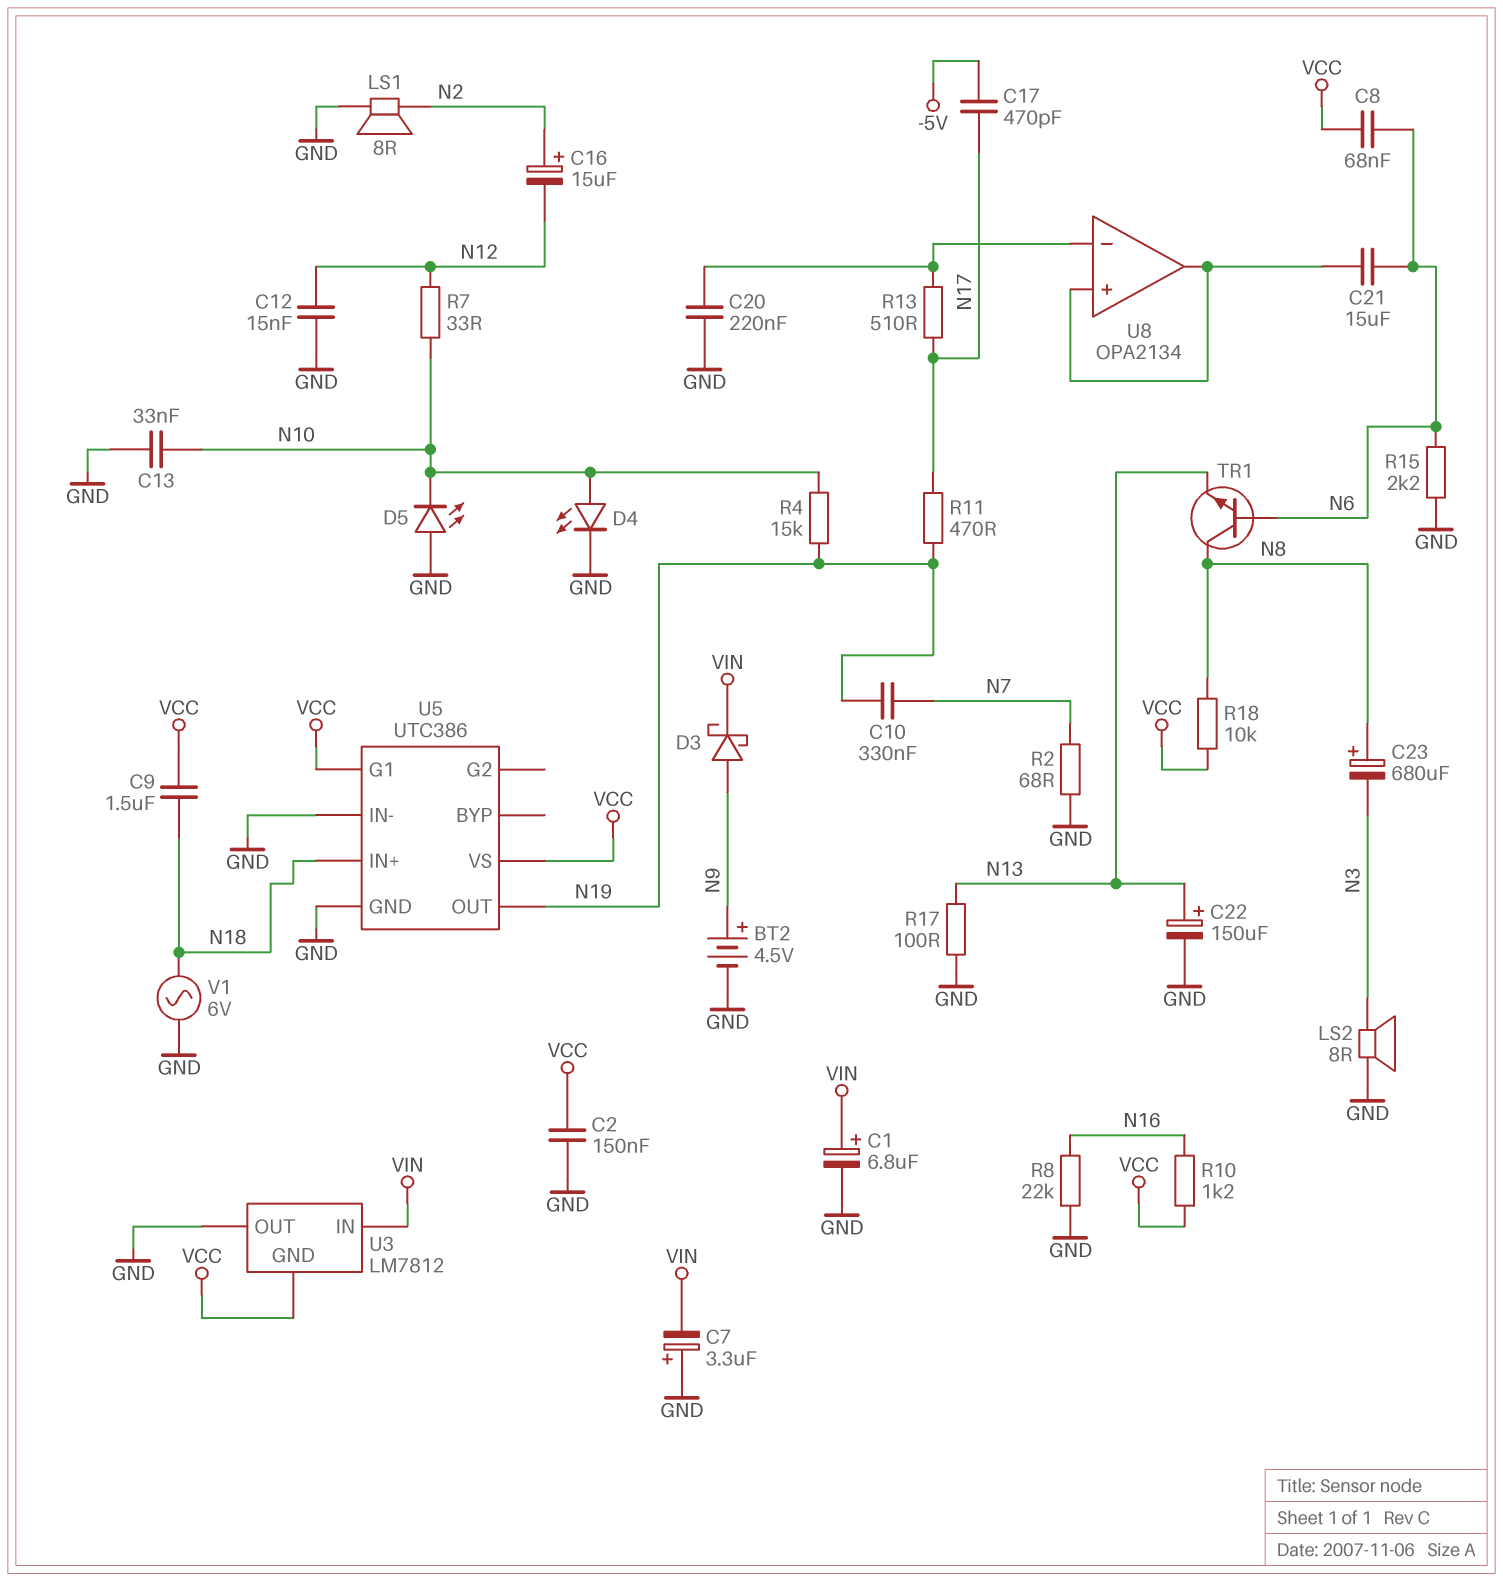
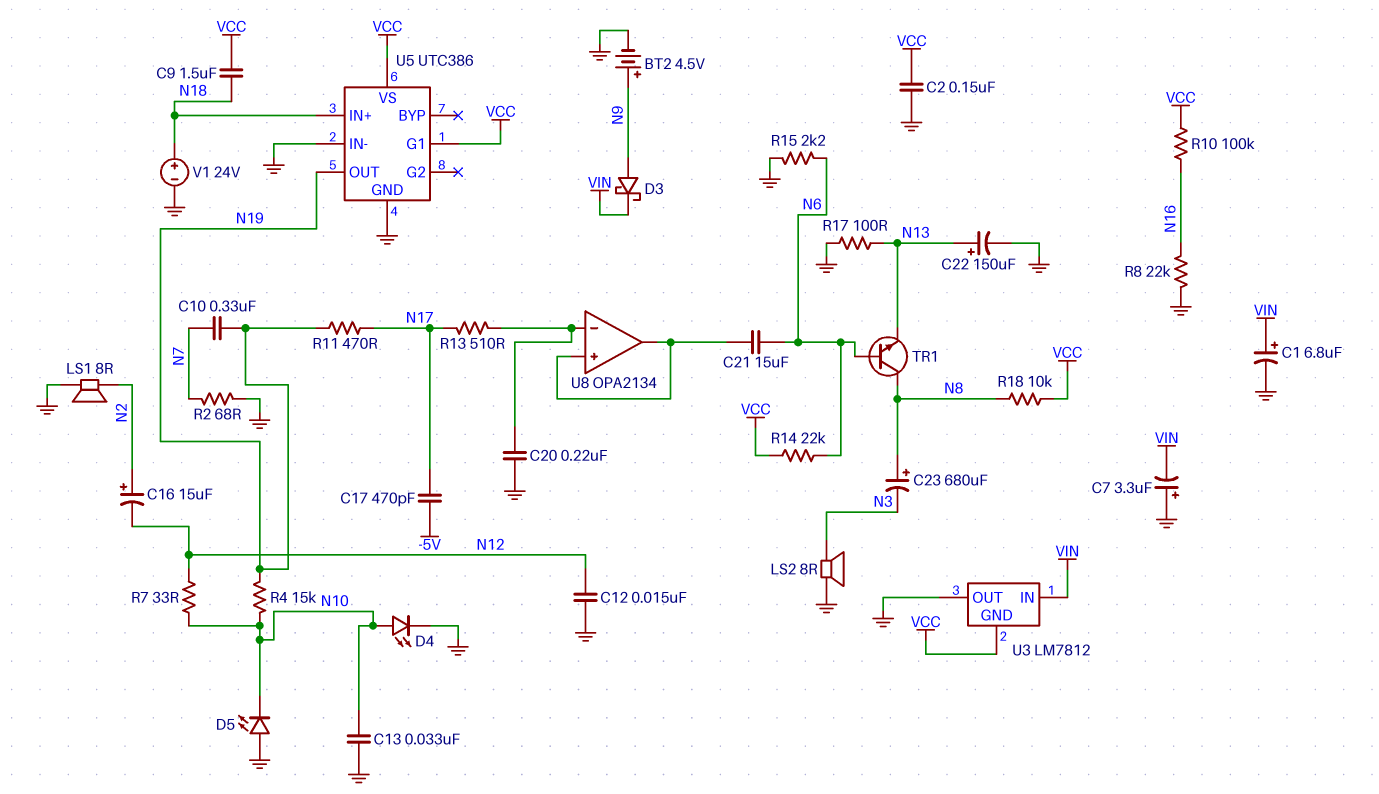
C8: 68nF (N6, VCC) -> none
R10: 1.2k (N16, VCC) -> 100k (N16, VCC)
R14: none -> 22k (N6, VCC)
V1: AC 6V (GND, N18) -> 24V (plus N18, minus GND)

